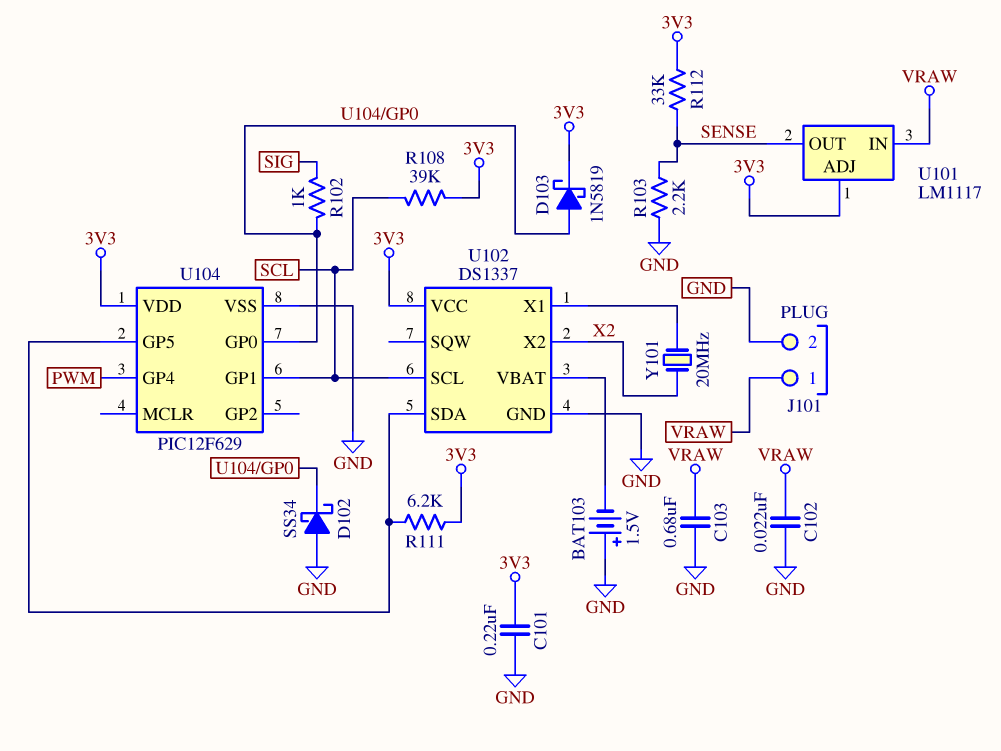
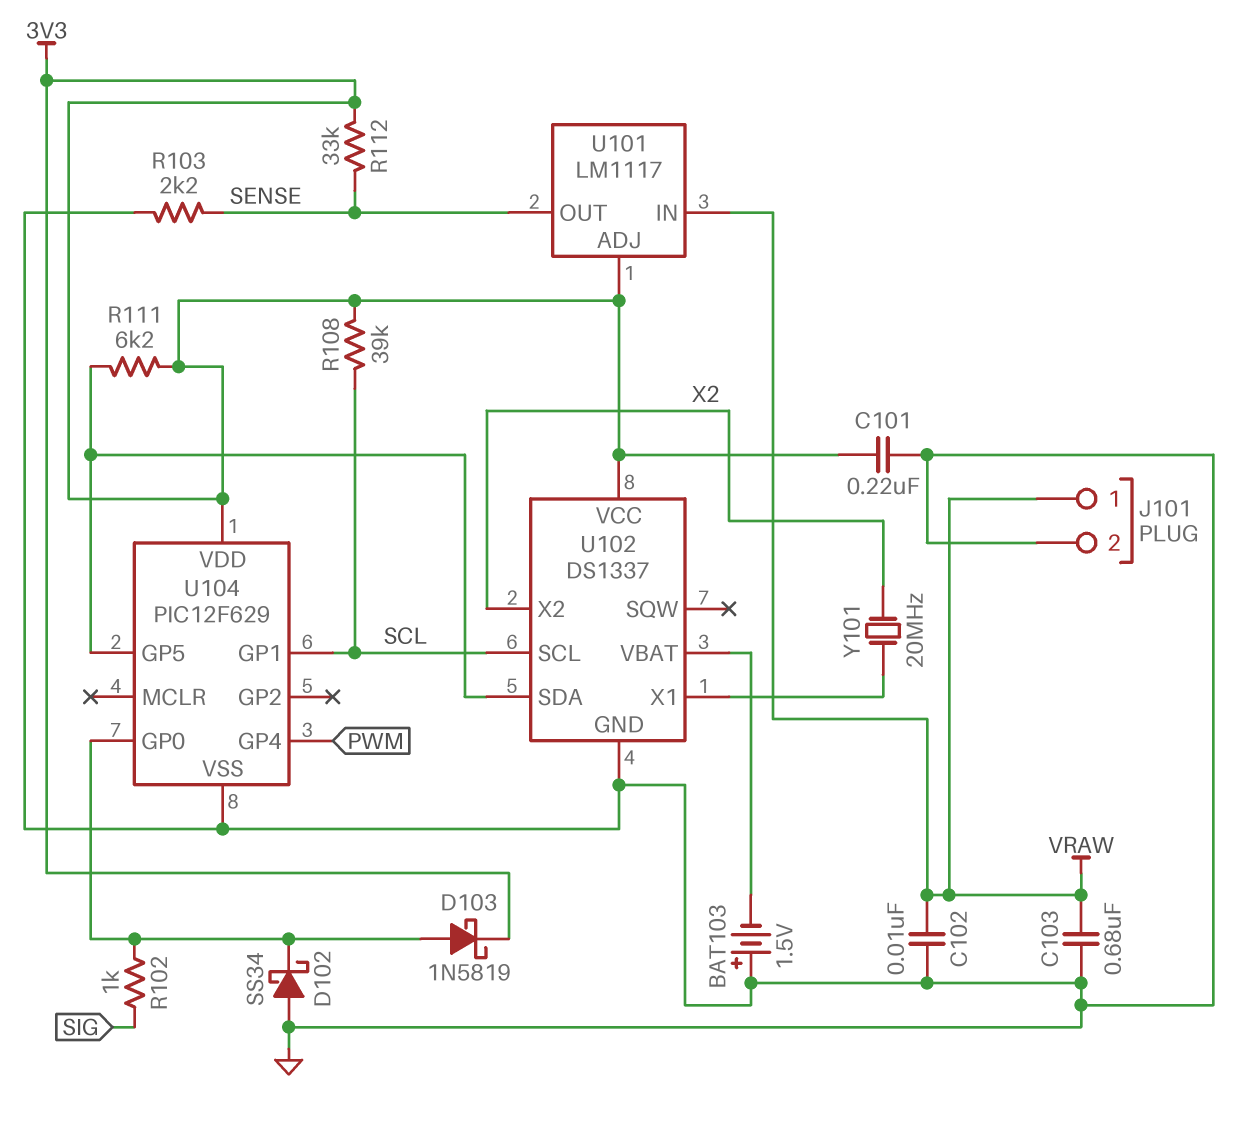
C102: 22nF (GND, VRAW) -> 10nF (GND, VRAW)

